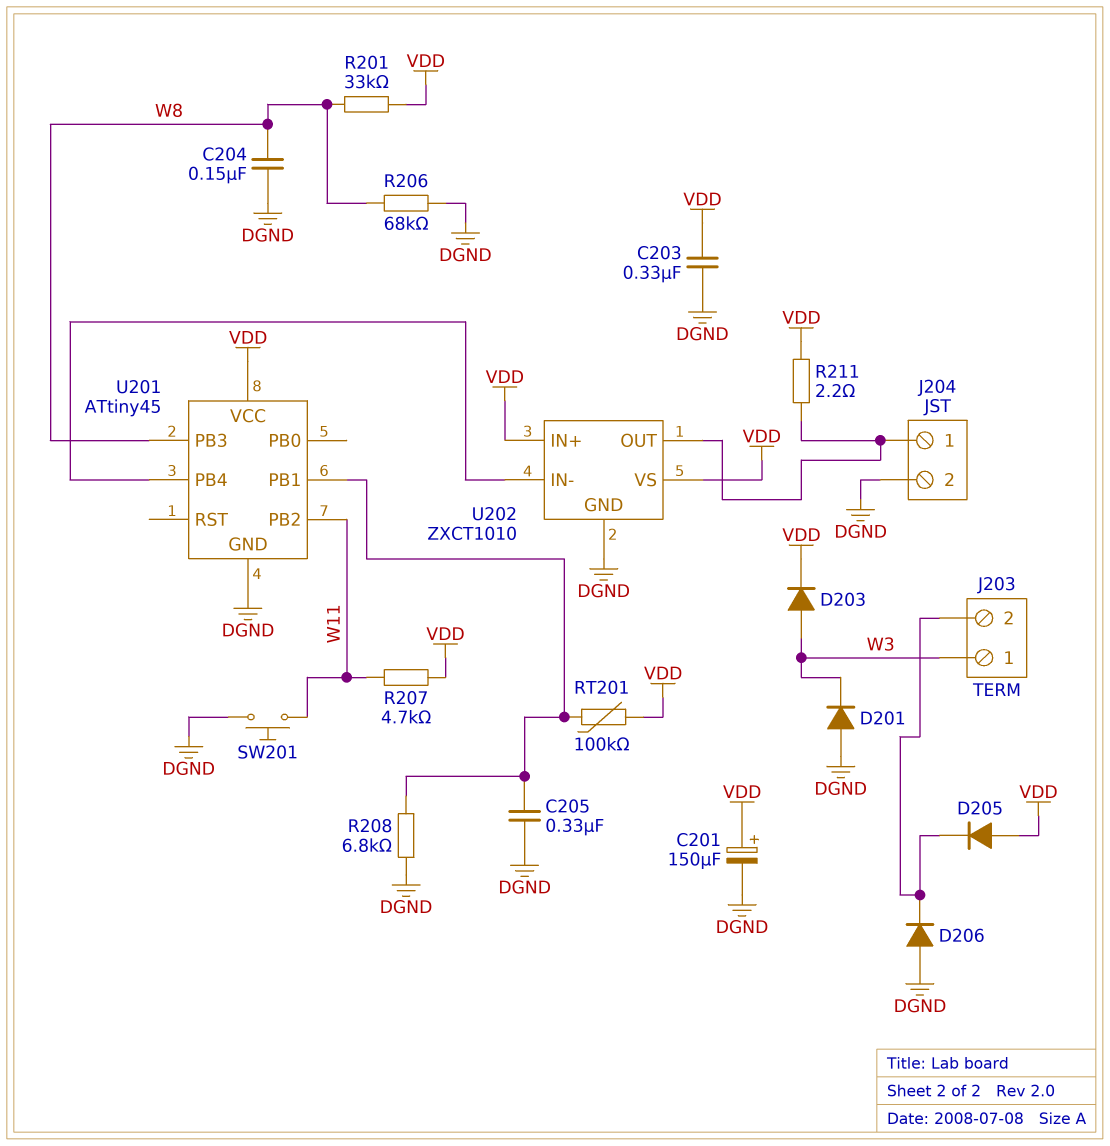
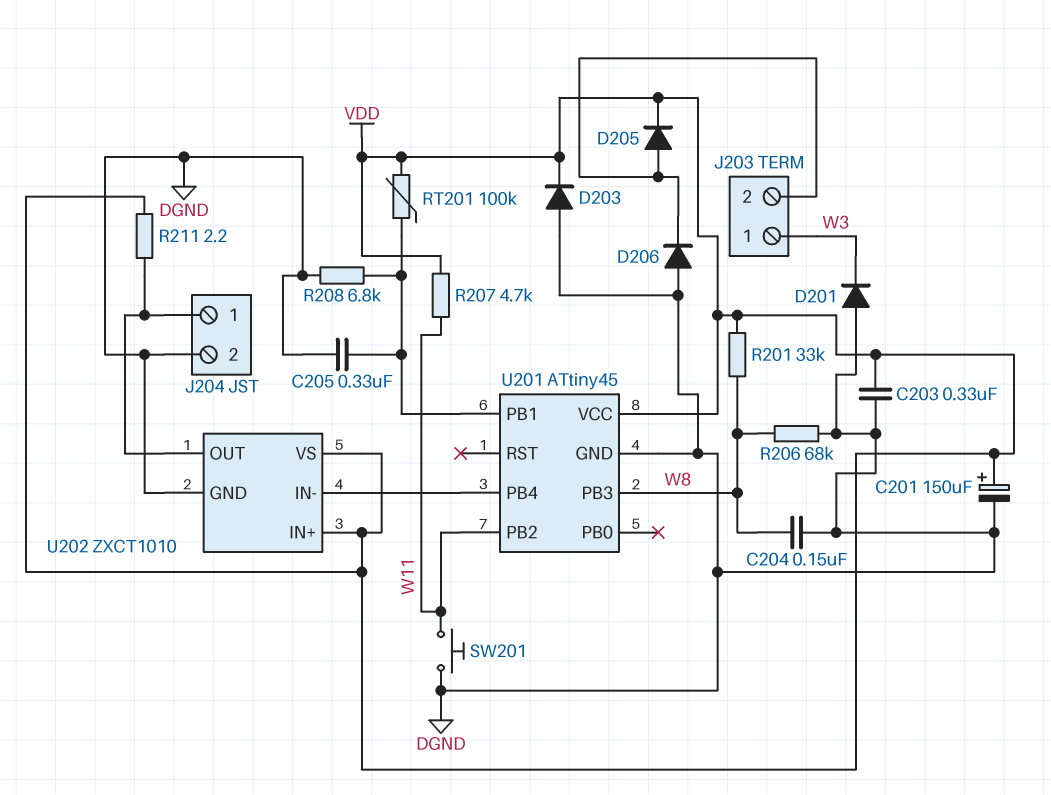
D203: diode (A W3, K VDD) -> diode (A DGND, K VDD)
D205: diode (A VDD, K J203/2) -> diode (A J203/2, K VDD)

